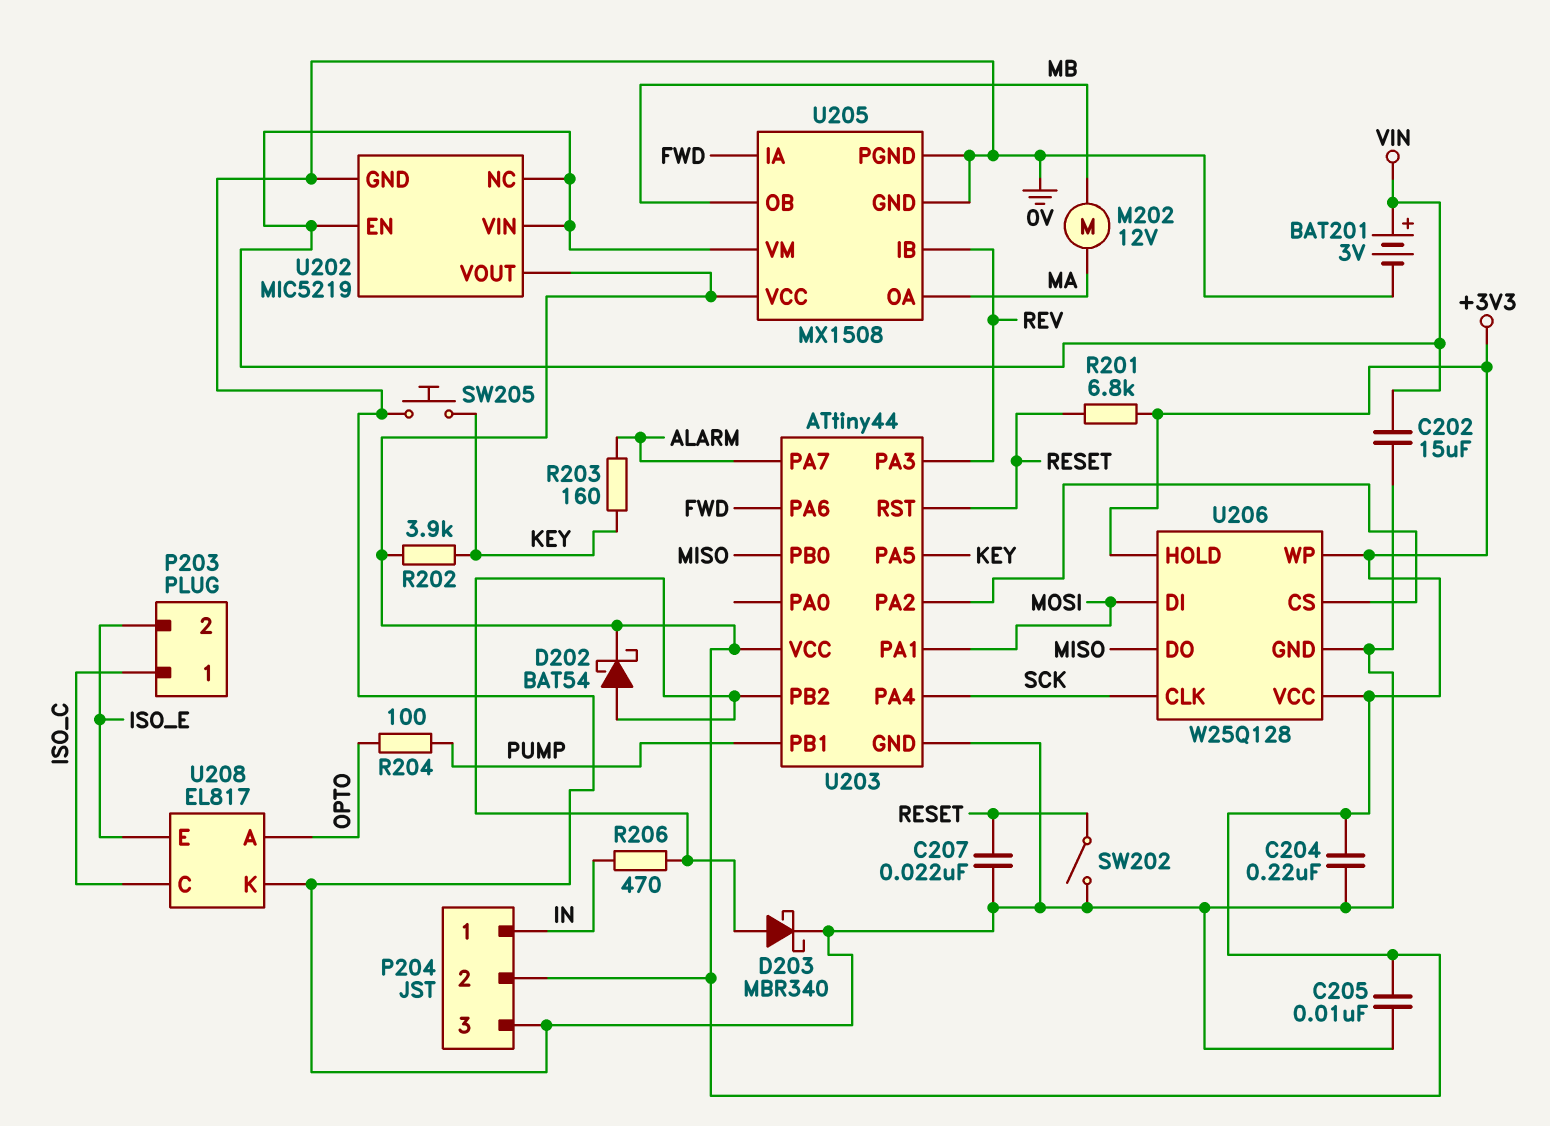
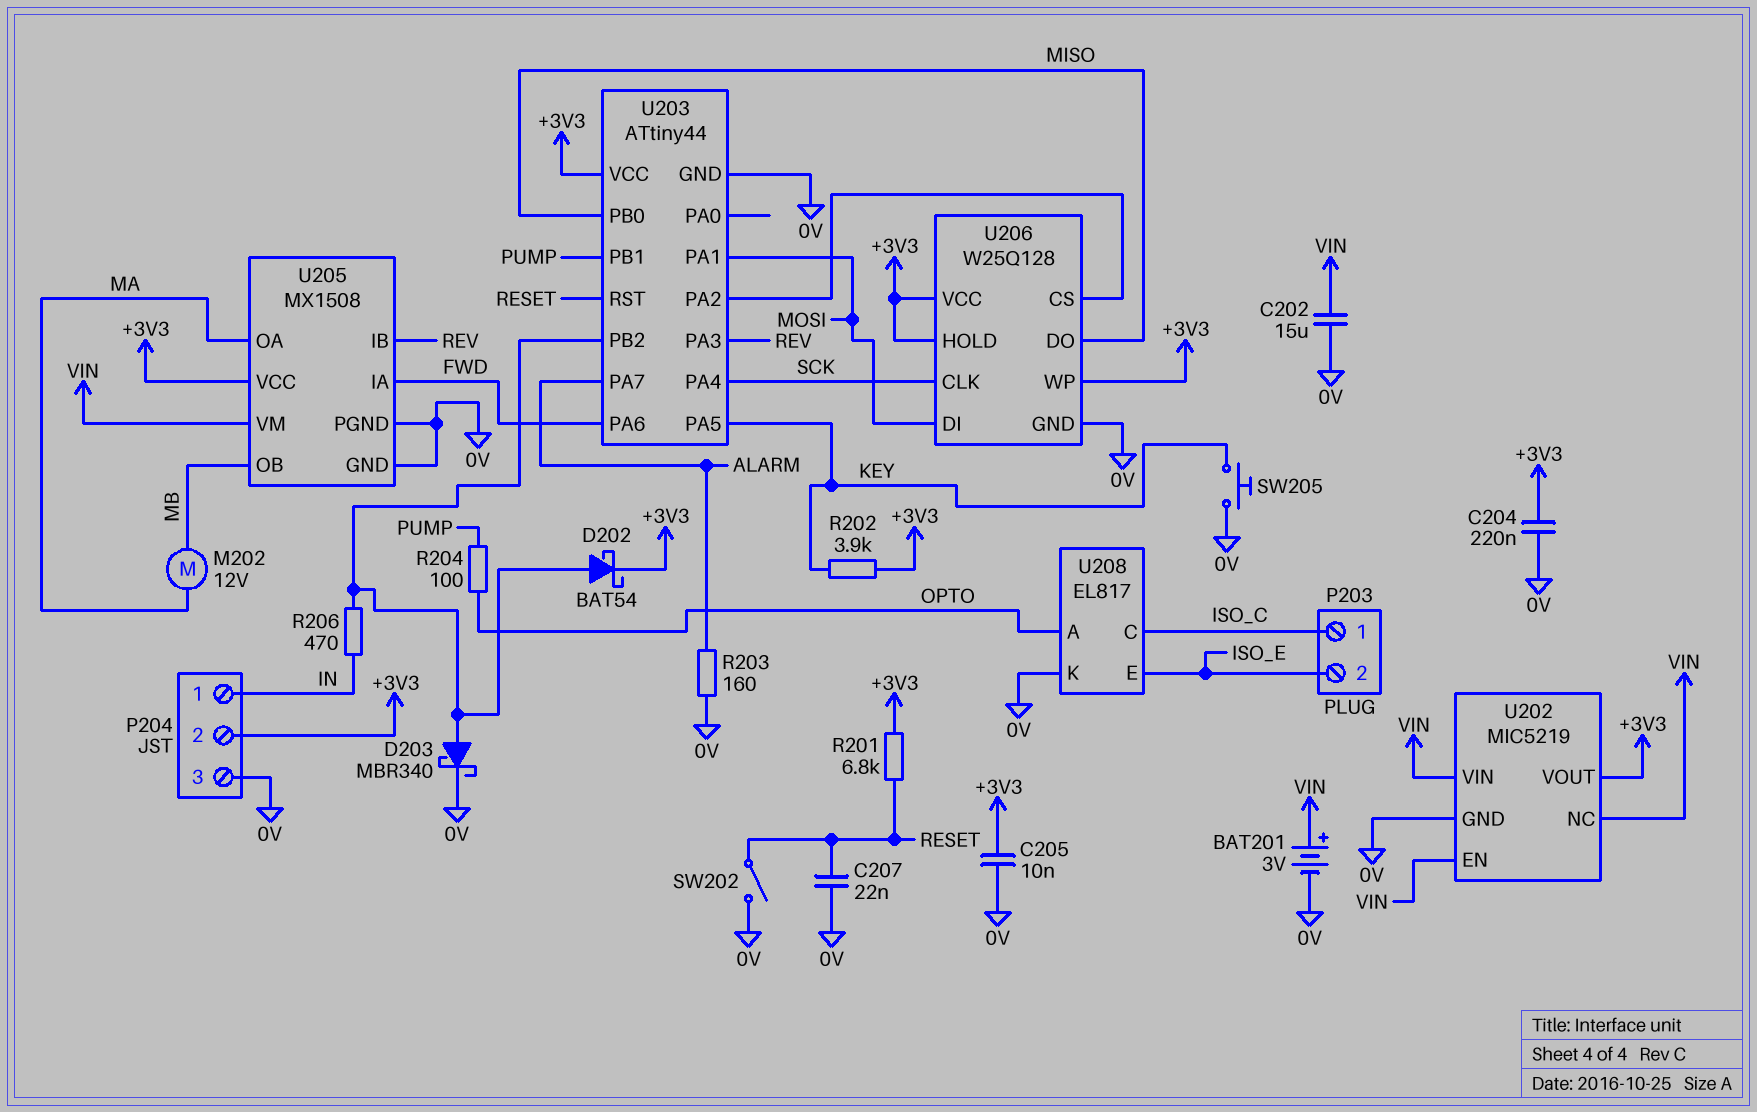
R203: 160 (ALARM, KEY) -> 160 (0V, ALARM)

